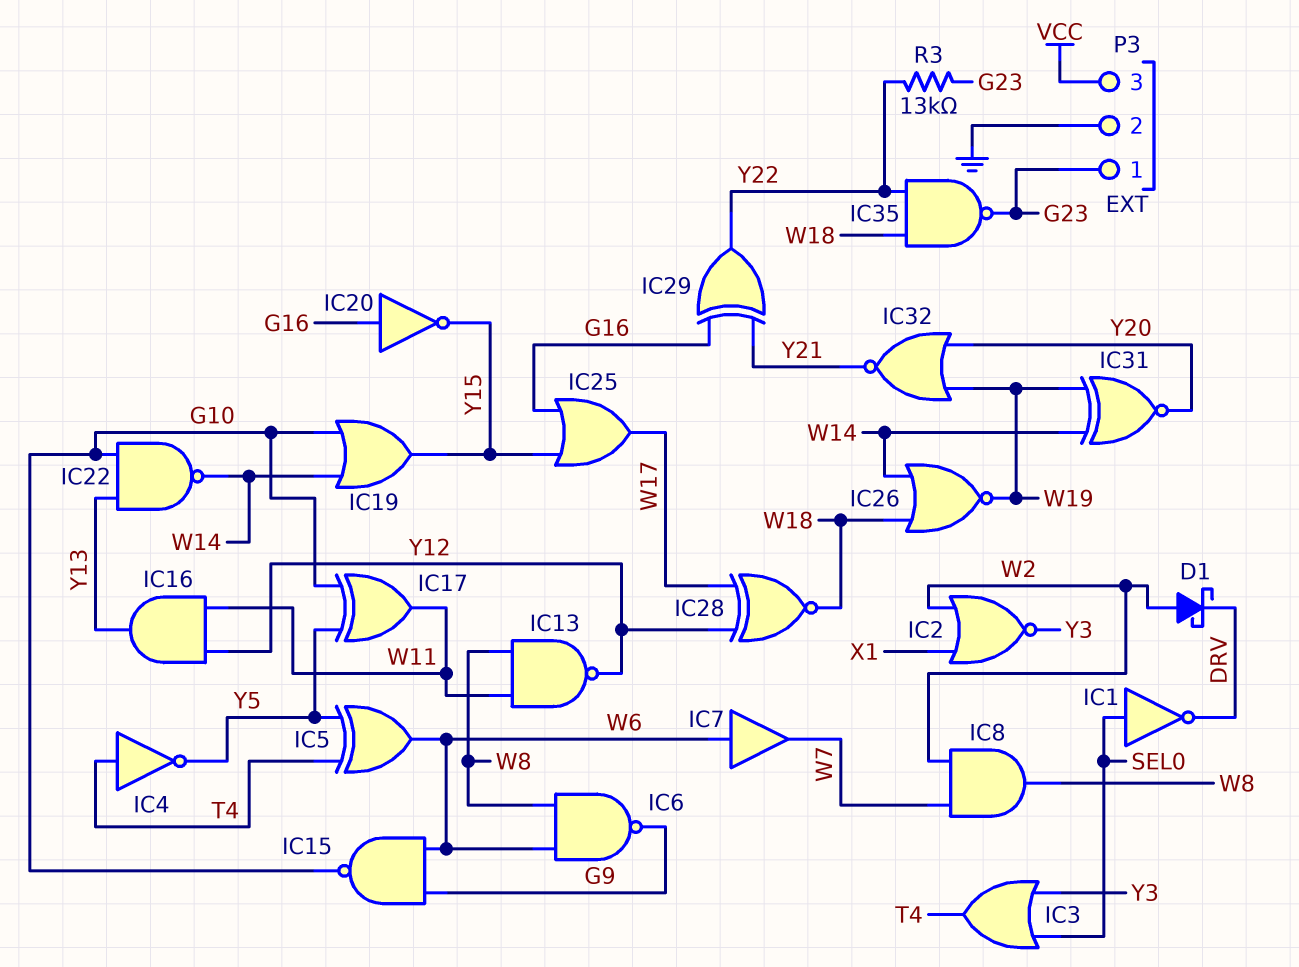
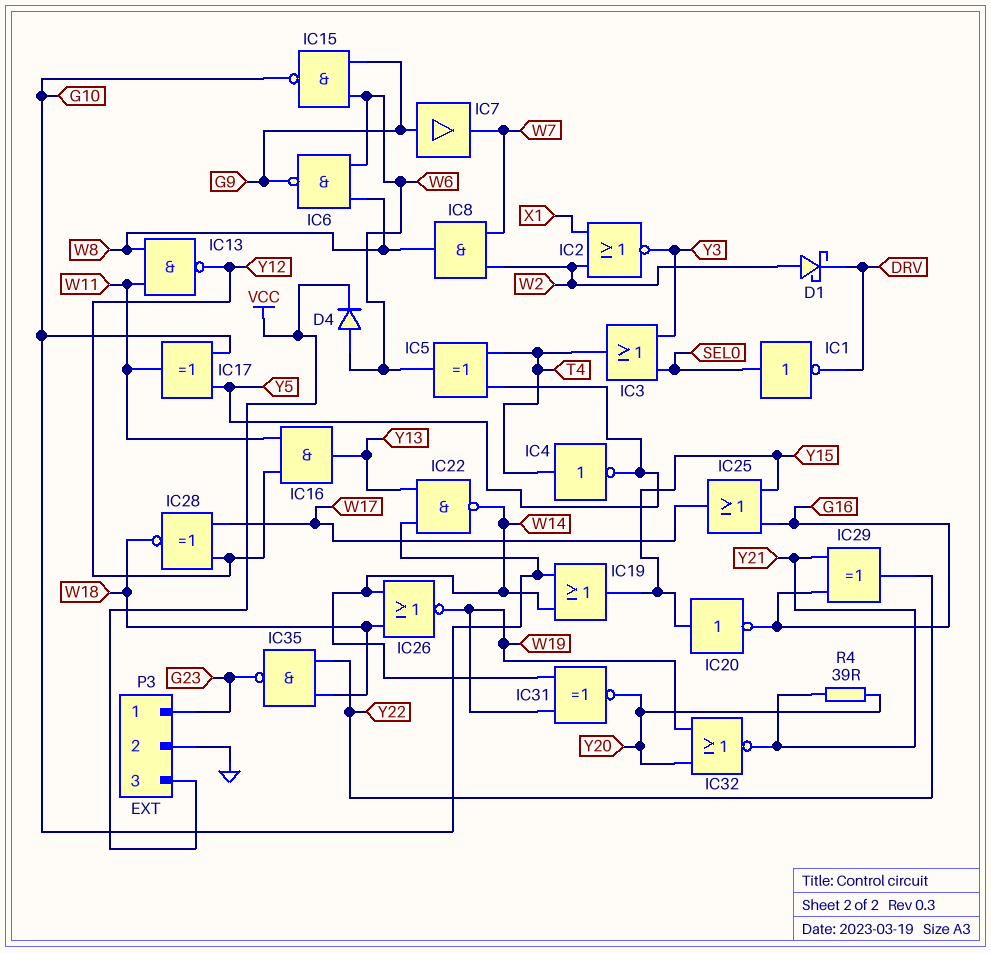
D4: none -> diode (A W6, K VCC)
IC7: buffer (in W6, out W7) -> buffer (in G9, out W7)
IC20: NOT (in G16, out Y15) -> NOT (in Y15, out G16)
R3: 13k (G23, Y22) -> none
R4: none -> 39 (Y20, Y21)

